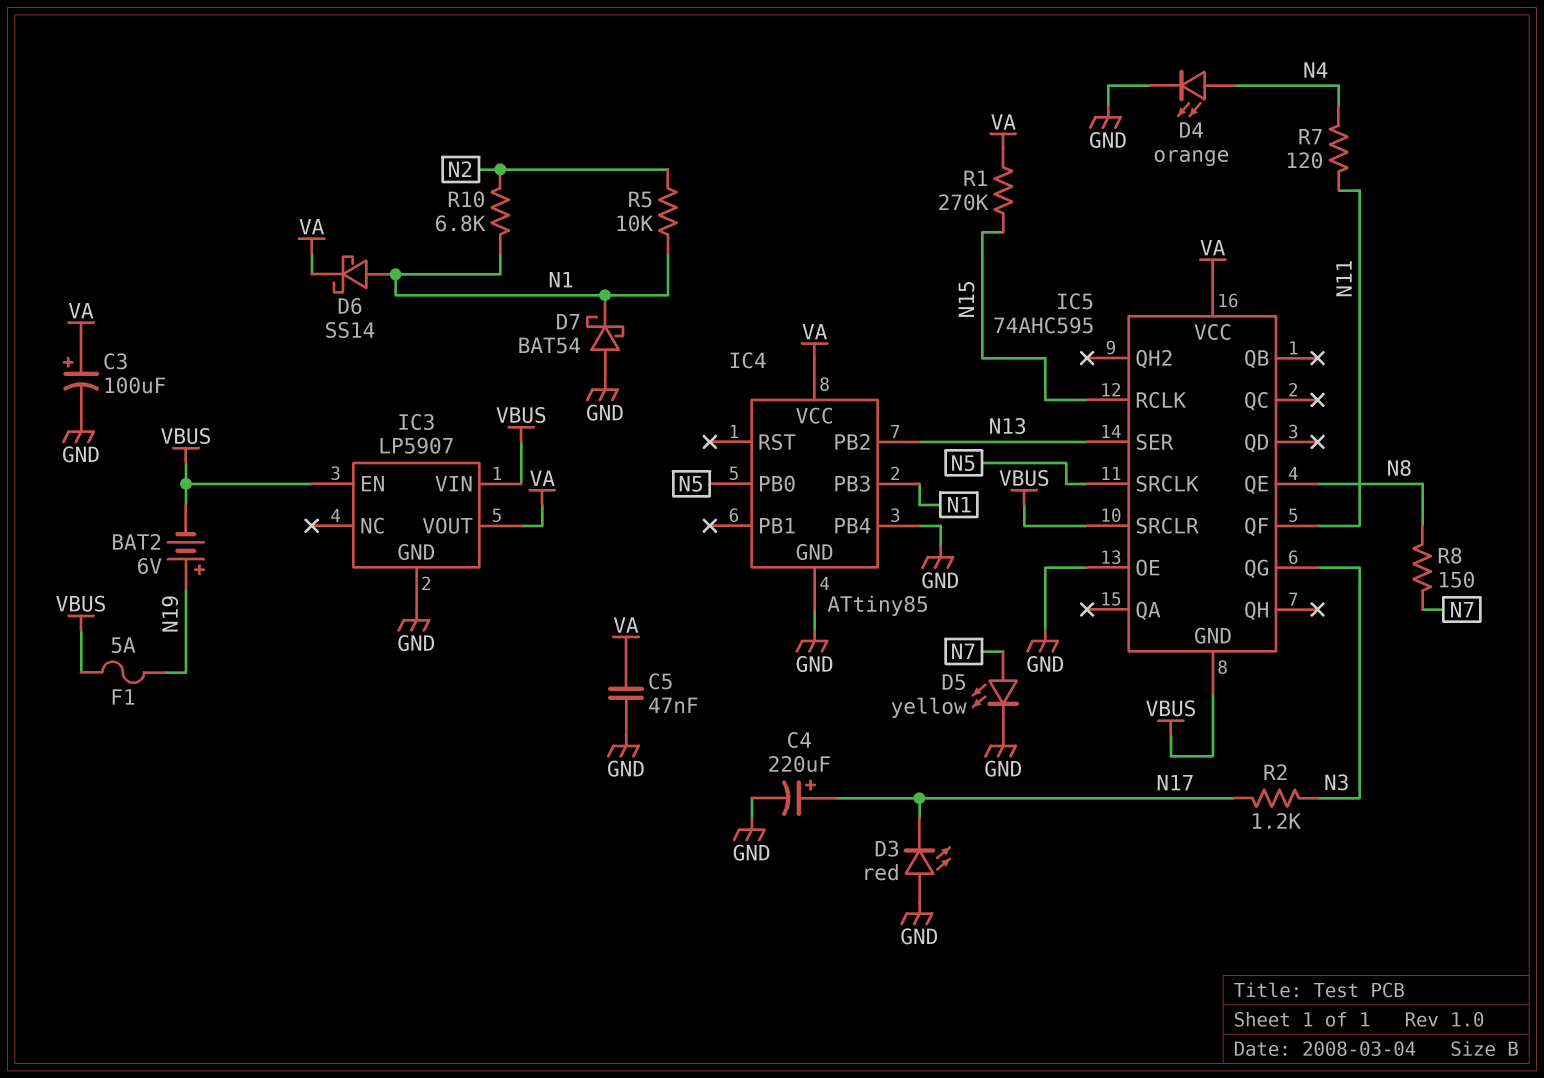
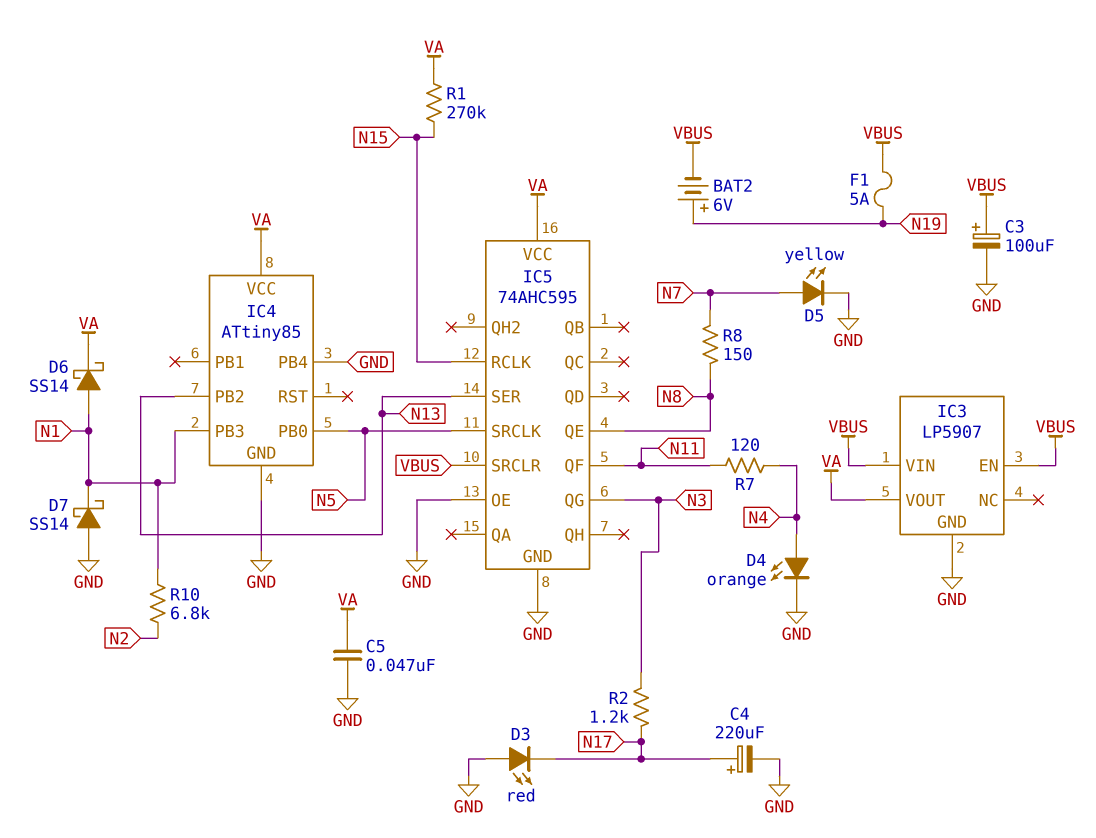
C3: 100uF (plus VA, minus GND) -> 100uF (plus VBUS, minus GND)
D7: schottky BAT54 (A GND, K N1) -> schottky SS14 (A GND, K N1)
IC5 pin GND: VBUS -> GND
R5: 10k (N1, N2) -> none

